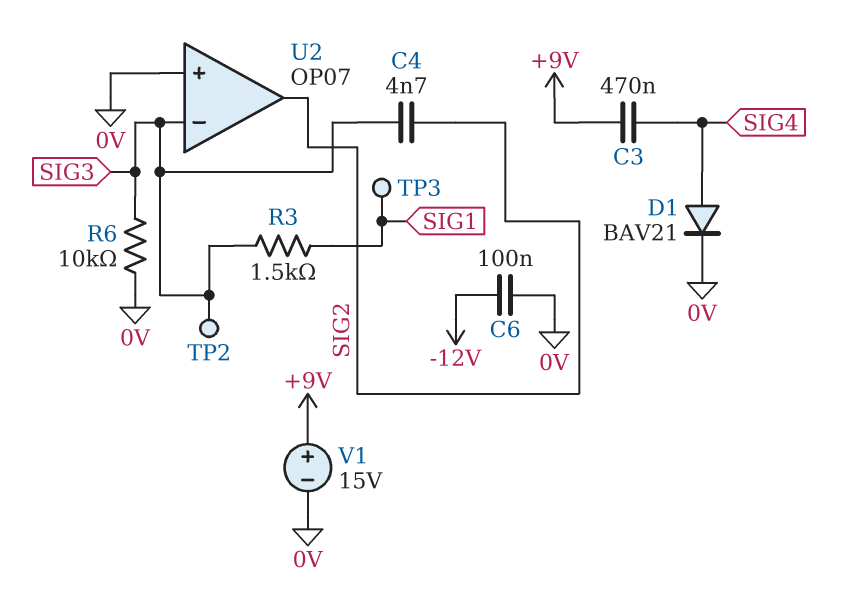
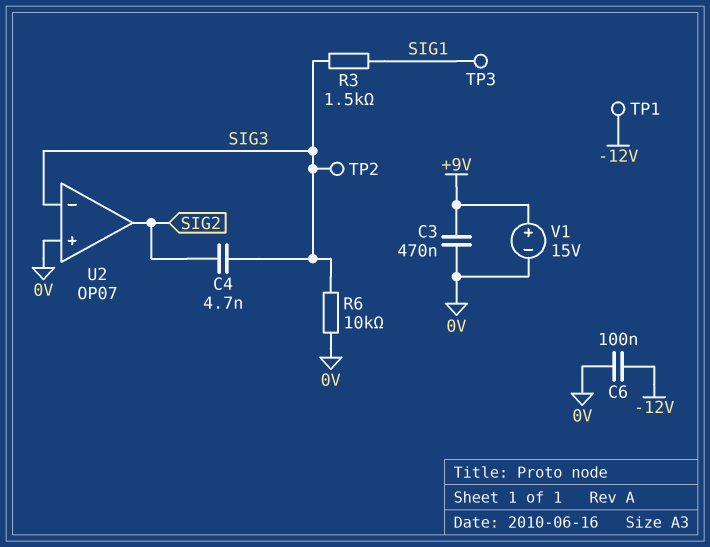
C3: 470nF (+9V, SIG4) -> 470nF (+9V, 0V)
D1: diode BAV21 (A SIG4, K 0V) -> none
TP1: none -> test point (-12V)

